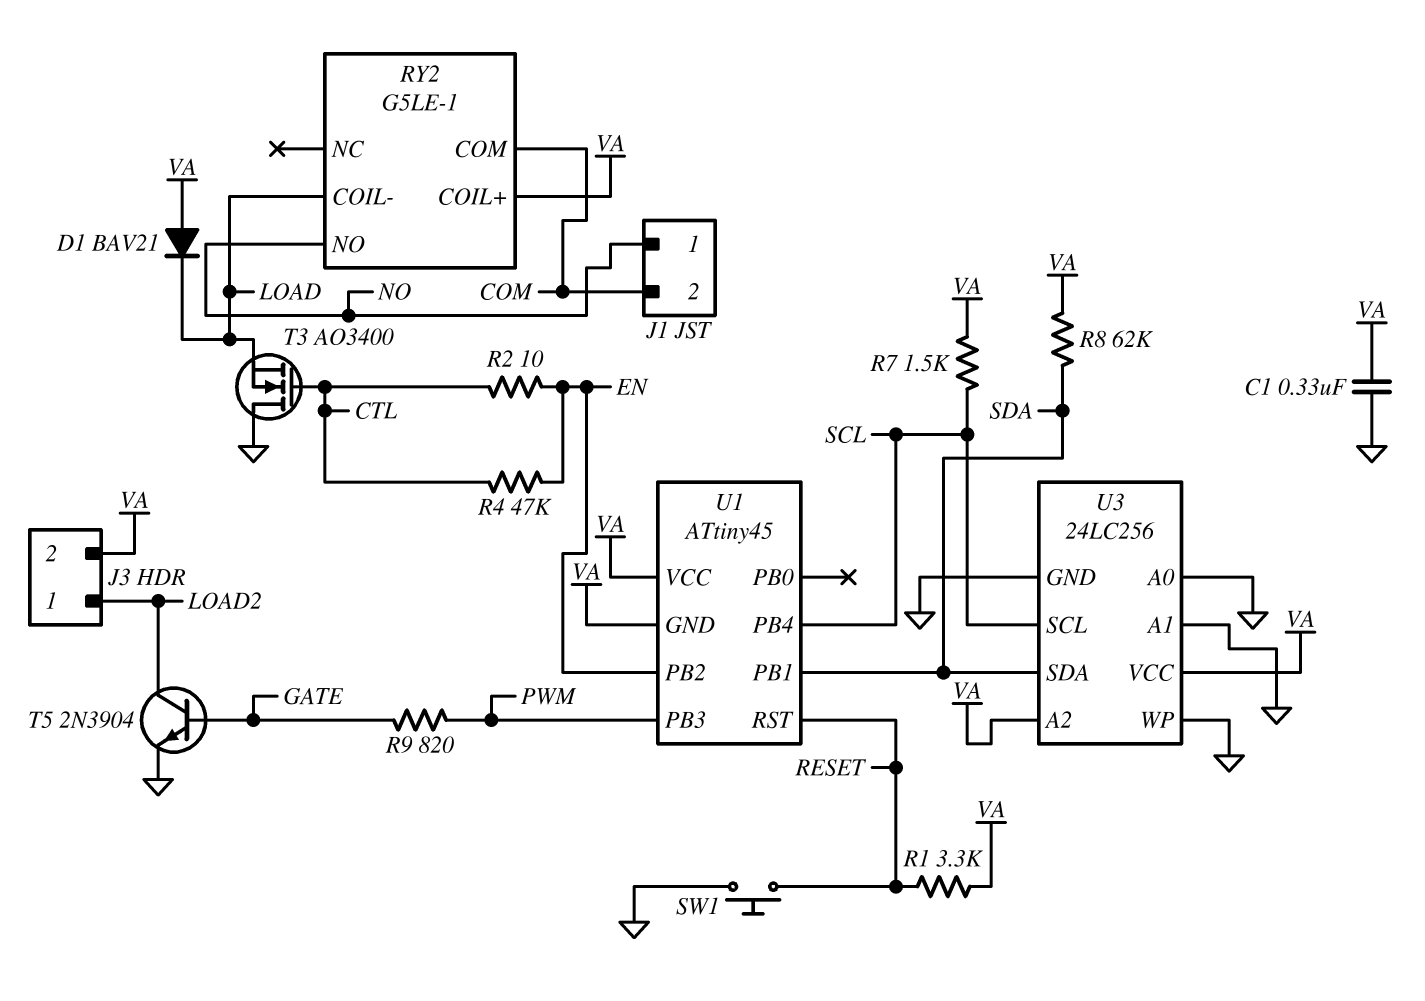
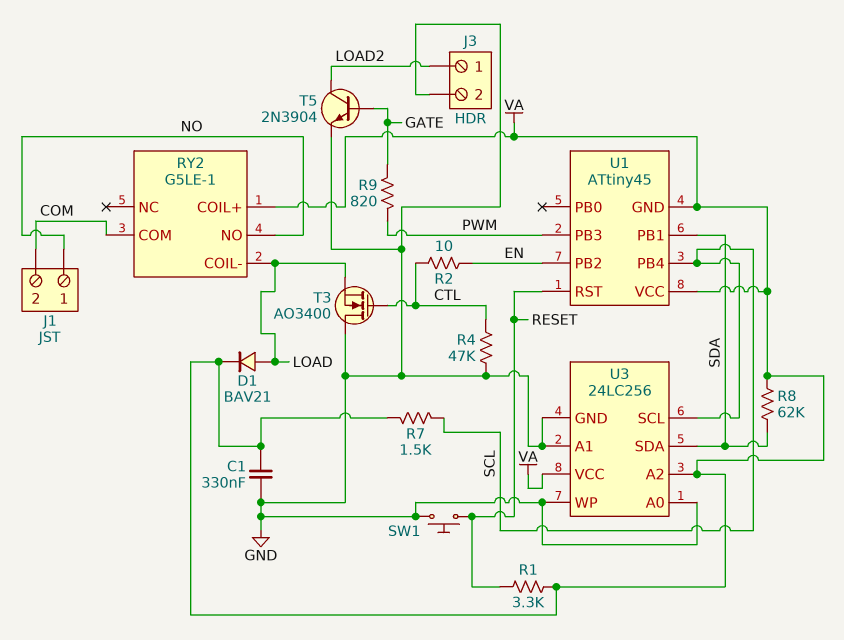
D1: diode BAV21 (A VA, K LOAD) -> diode BAV21 (A LOAD, K VA)
J3 pin 2: VA -> GND
R4: 47k (CTL, EN) -> 47k (CTL, GND)

